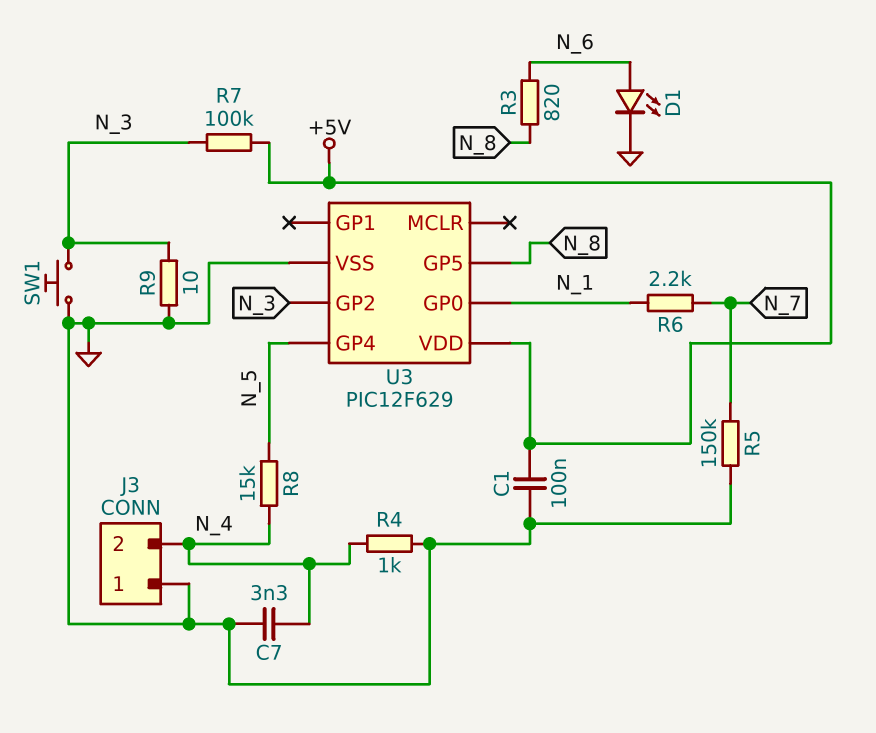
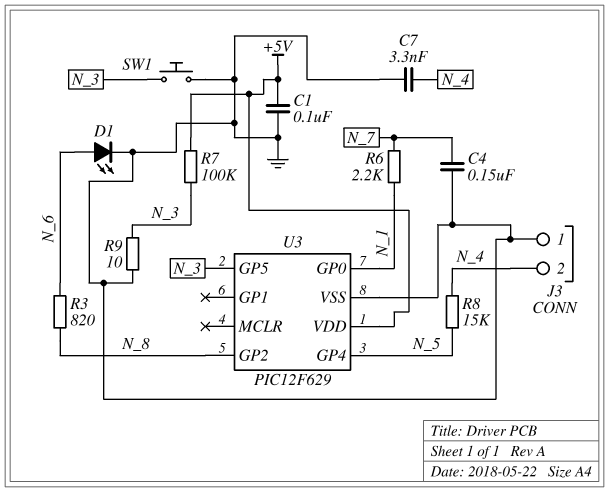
C4: none -> 150nF (GND, N_7)
R4: 1k (GND, N_4) -> none
R5: 150k (GND, N_7) -> none
U3 pin GP2: N_3 -> N_8
U3 pin GP5: N_8 -> N_3

